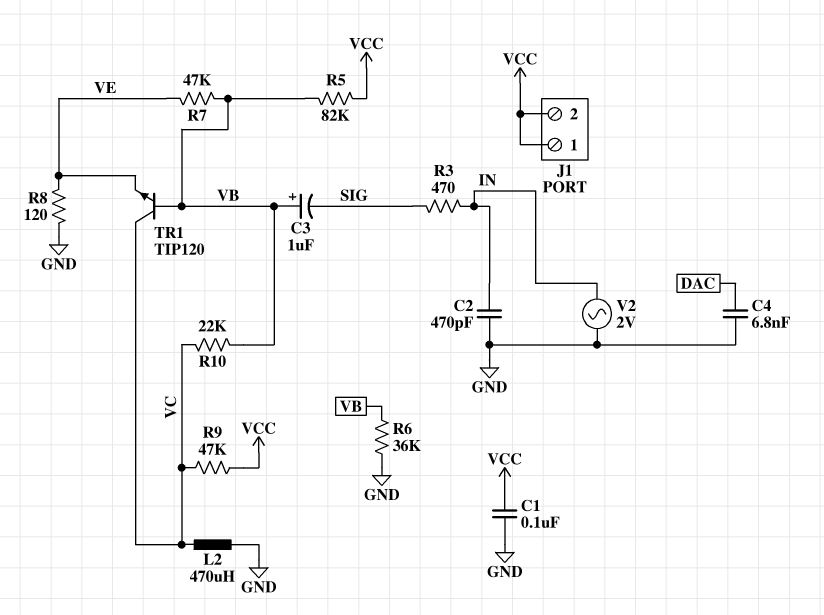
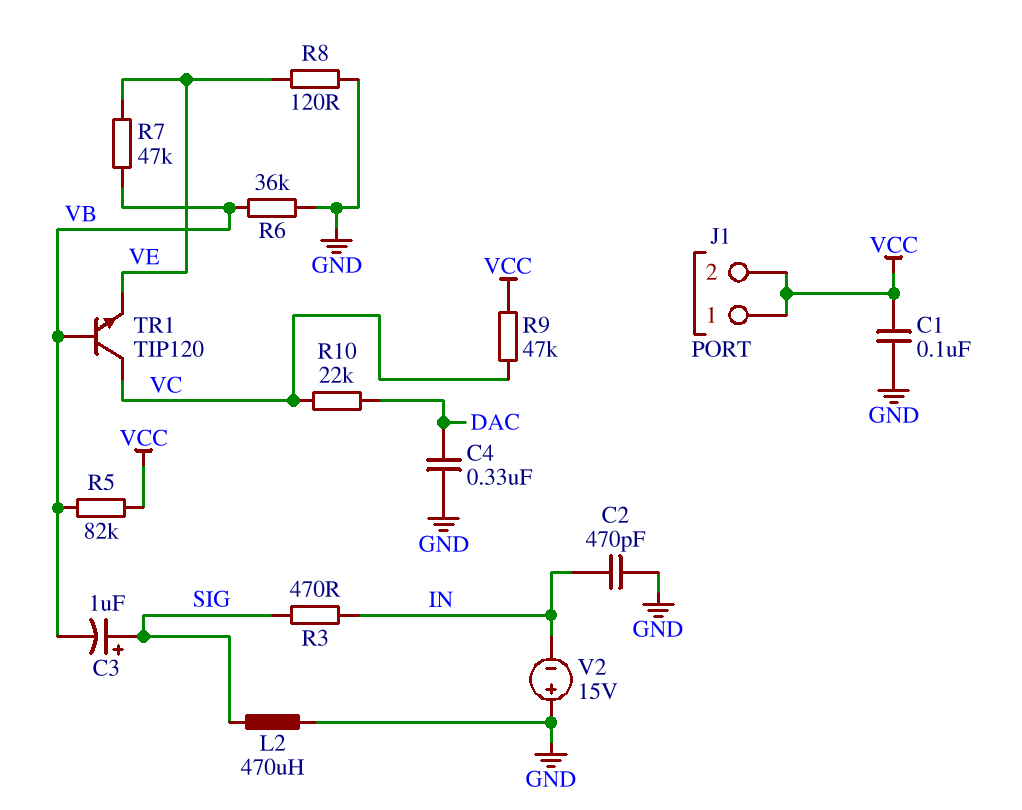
C3: 1uF (plus VB, minus SIG) -> 1uF (plus SIG, minus VB)
C4: 6.8nF (DAC, GND) -> 330nF (DAC, GND)
L2: 470uH (GND, VC) -> 470uH (GND, SIG)
R10: 22k (VB, VC) -> 22k (DAC, VC)
V2: AC 2V (GND, IN) -> 15V (plus GND, minus IN)

